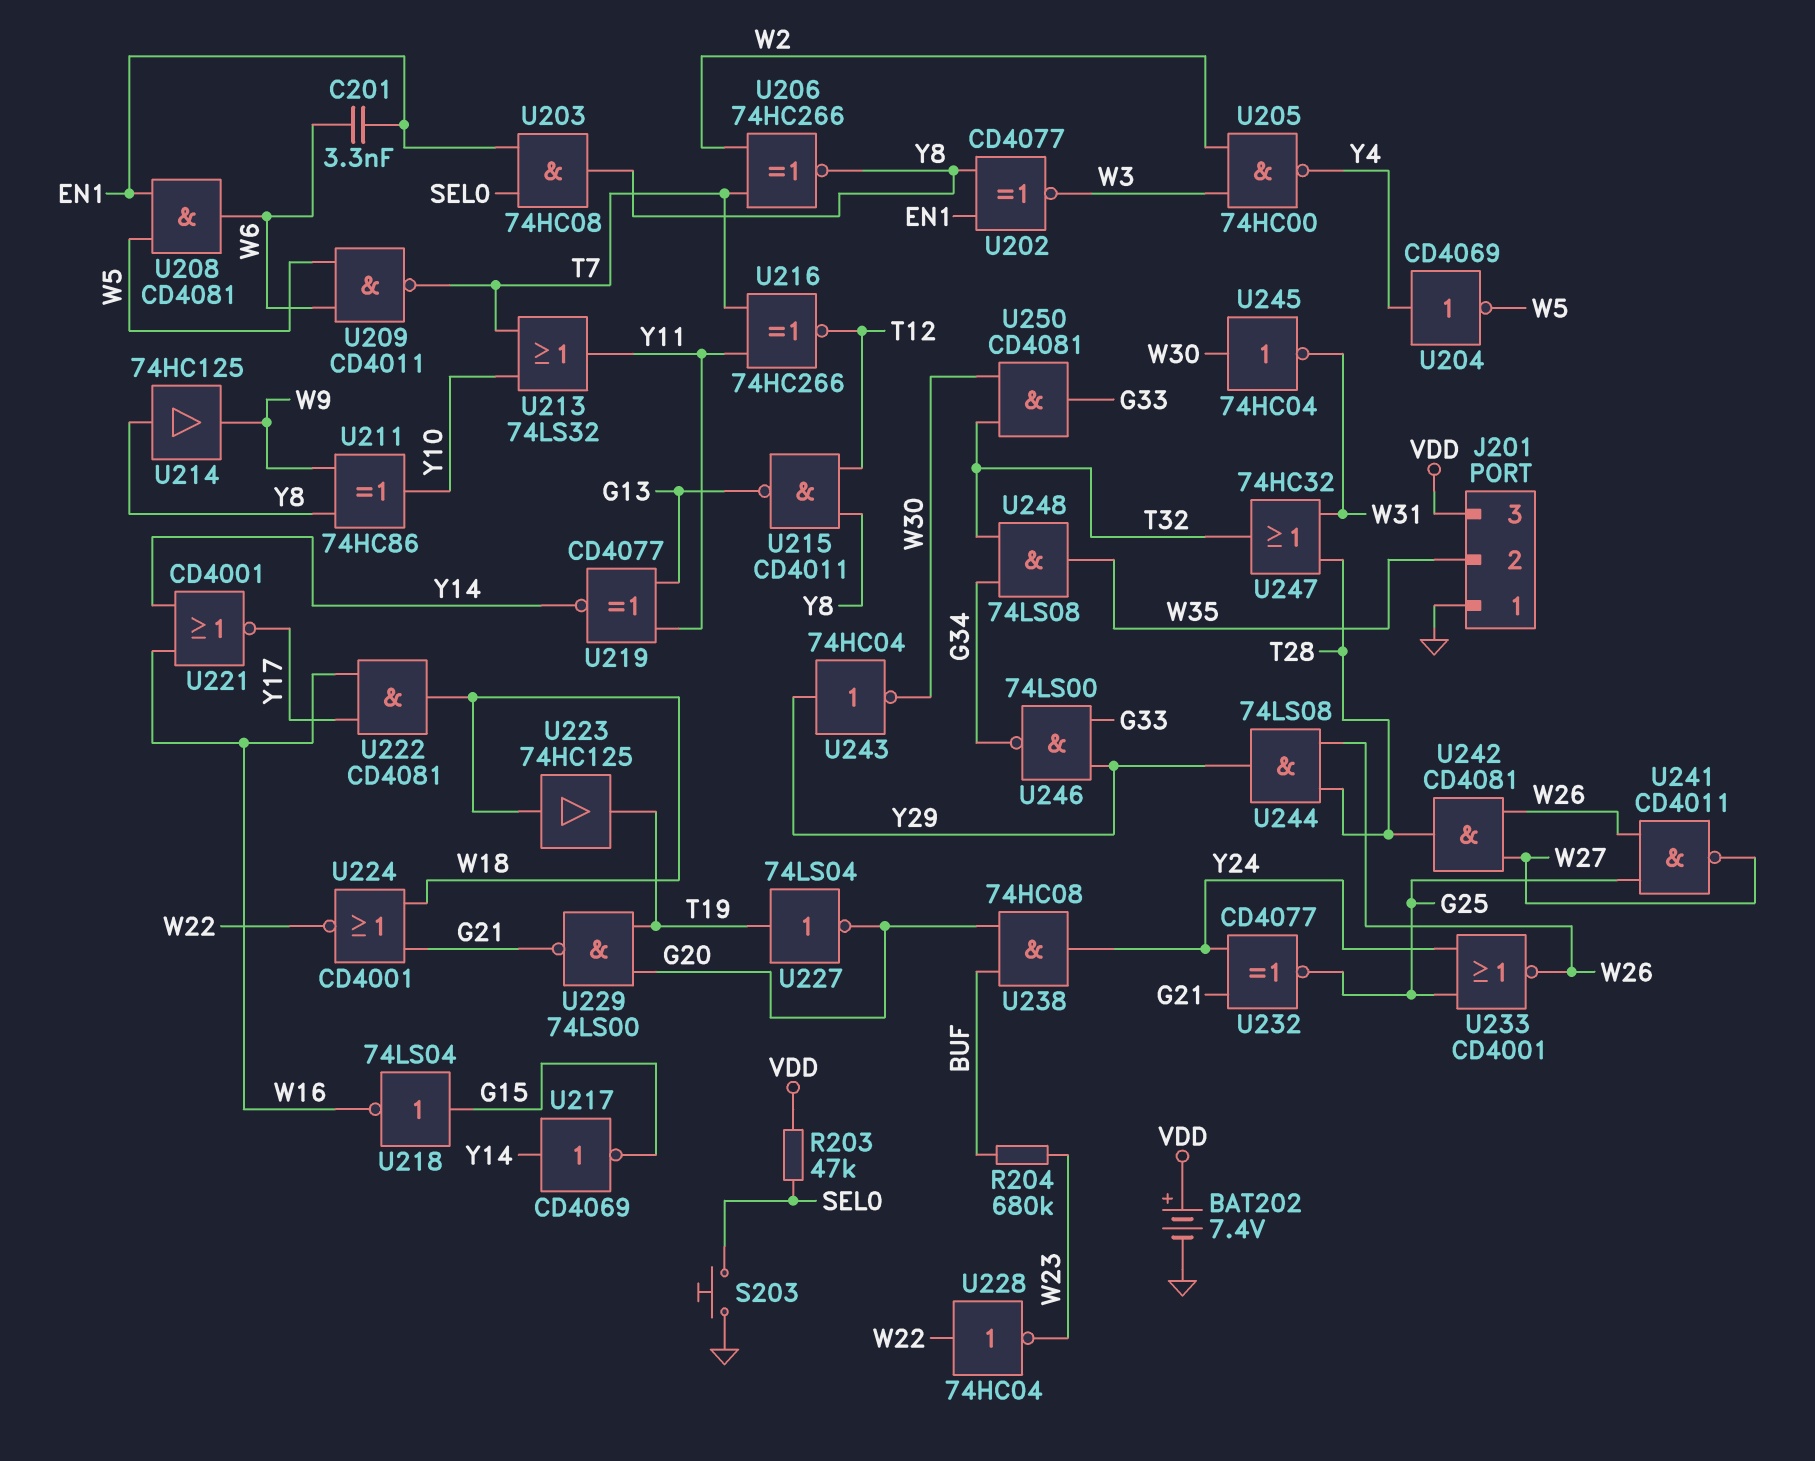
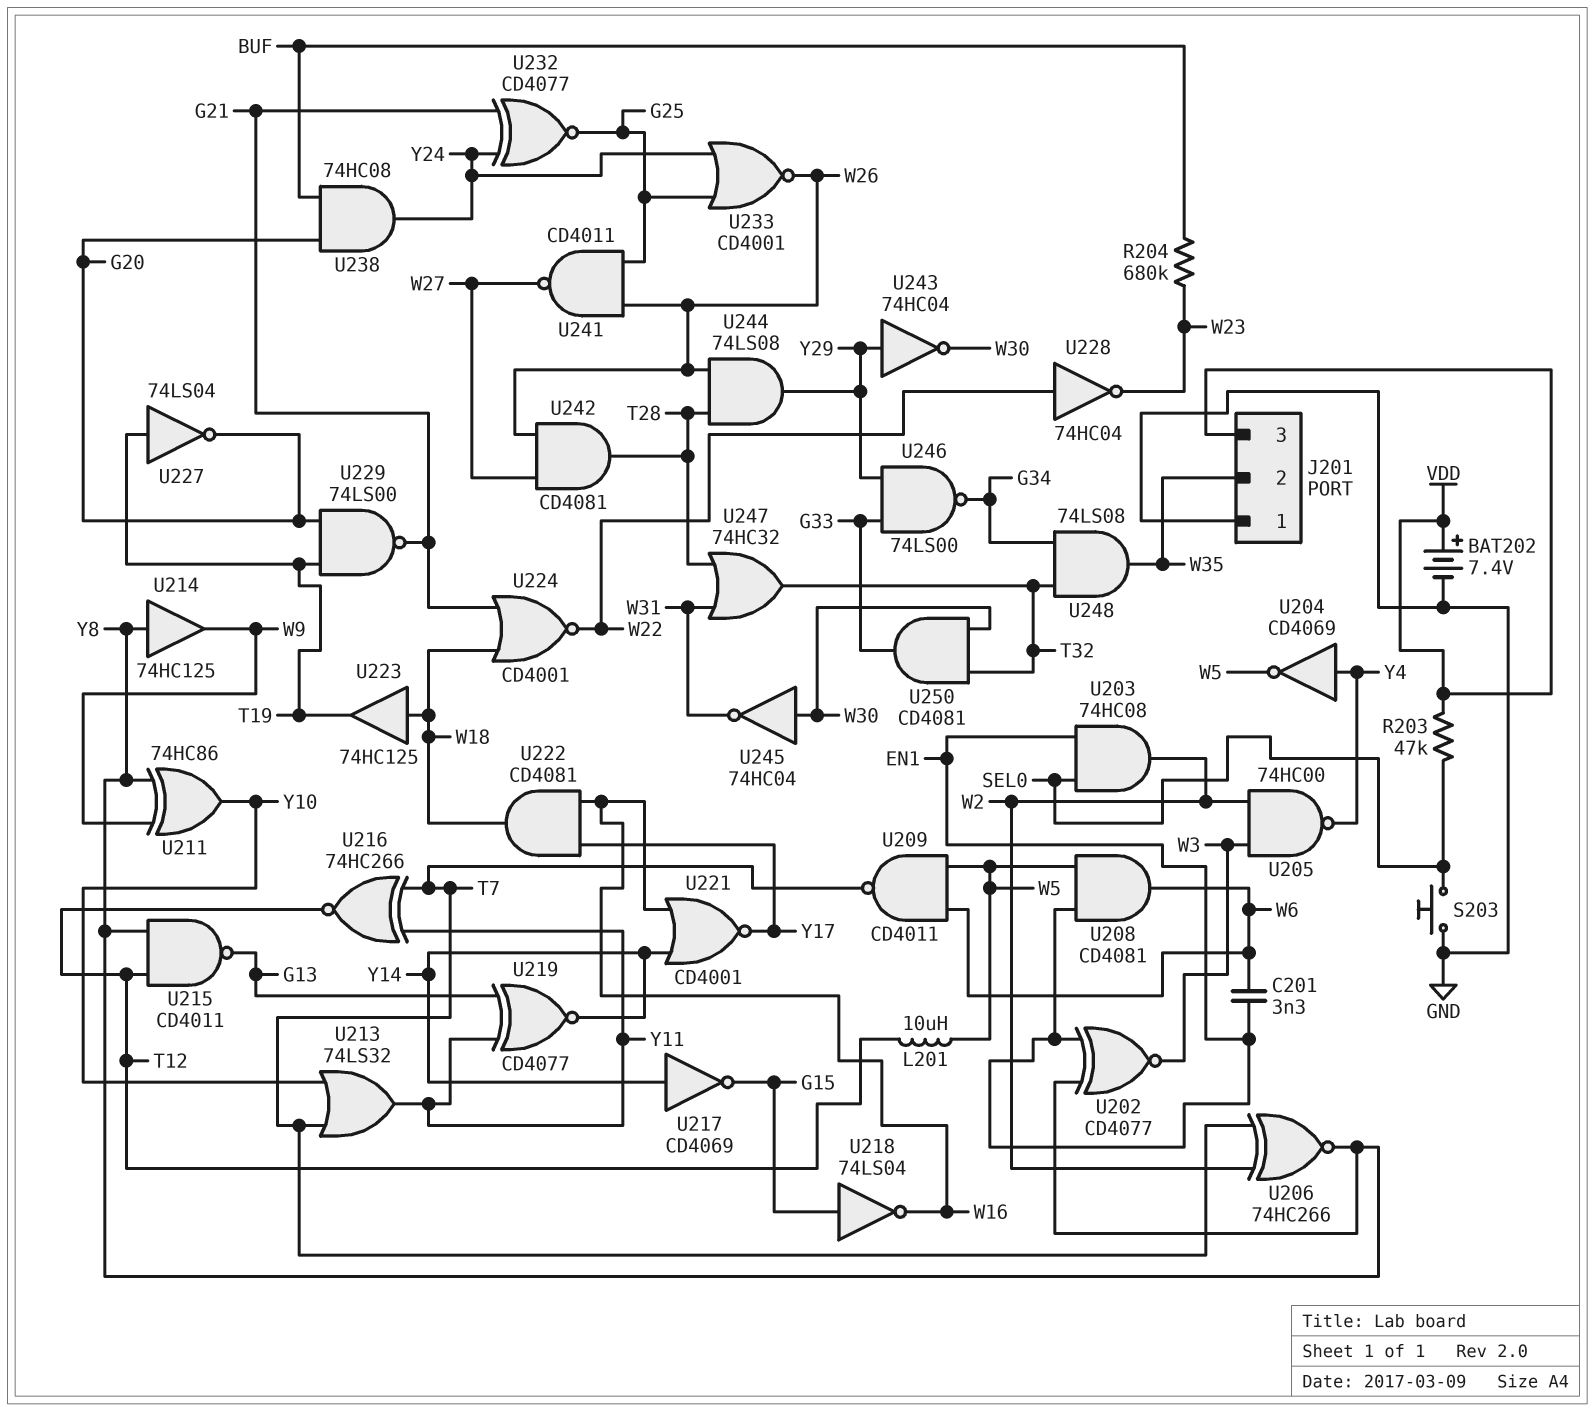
L201: none -> 10uH (T12, W5)
U203: AND 74HC08 (in EN1, in SEL0, out Y8) -> AND 74HC08 (in EN1, in SEL0, out W2)

